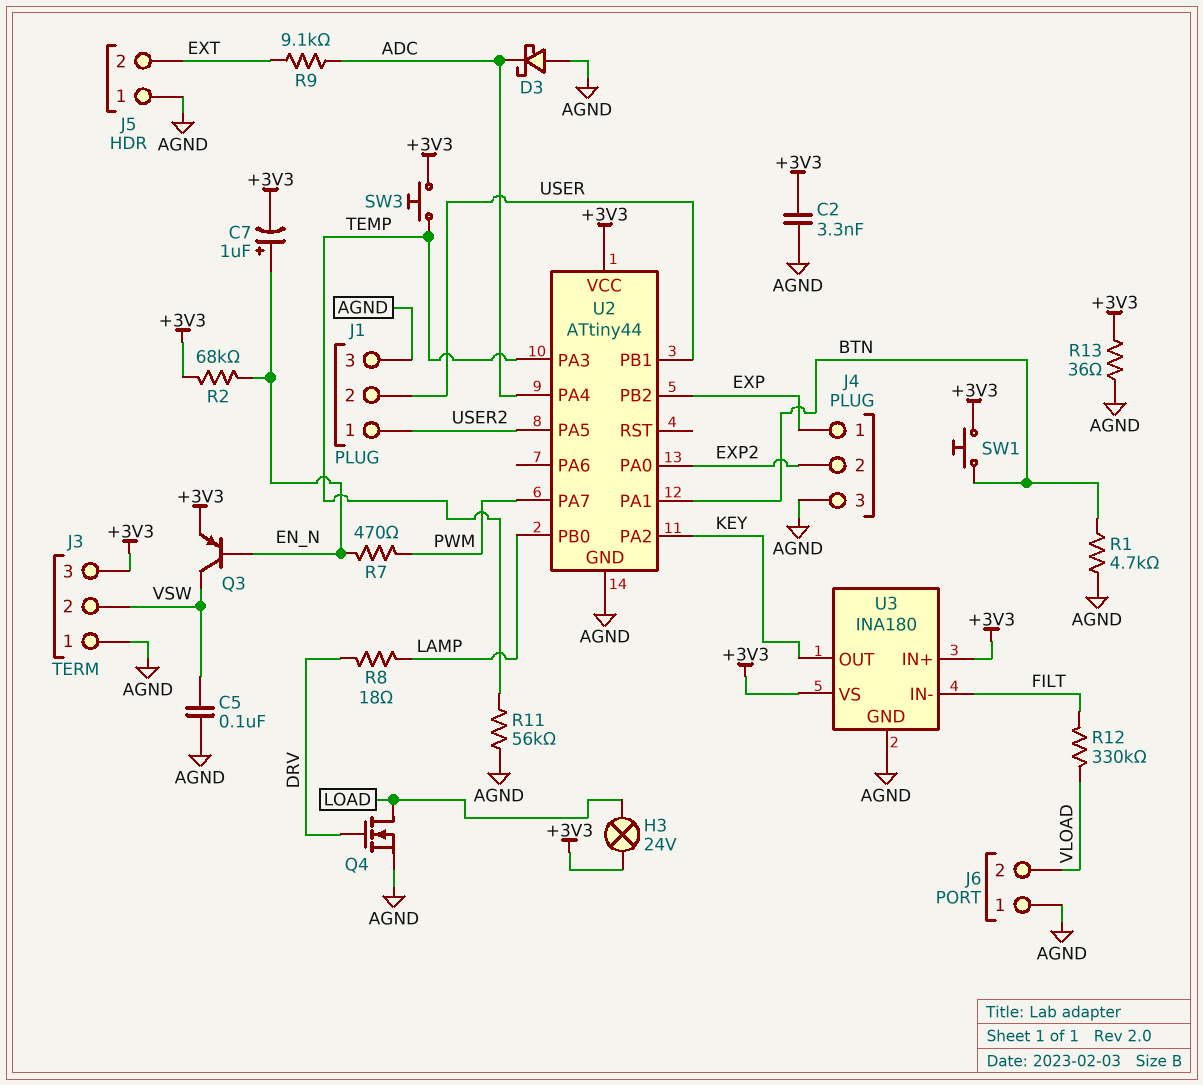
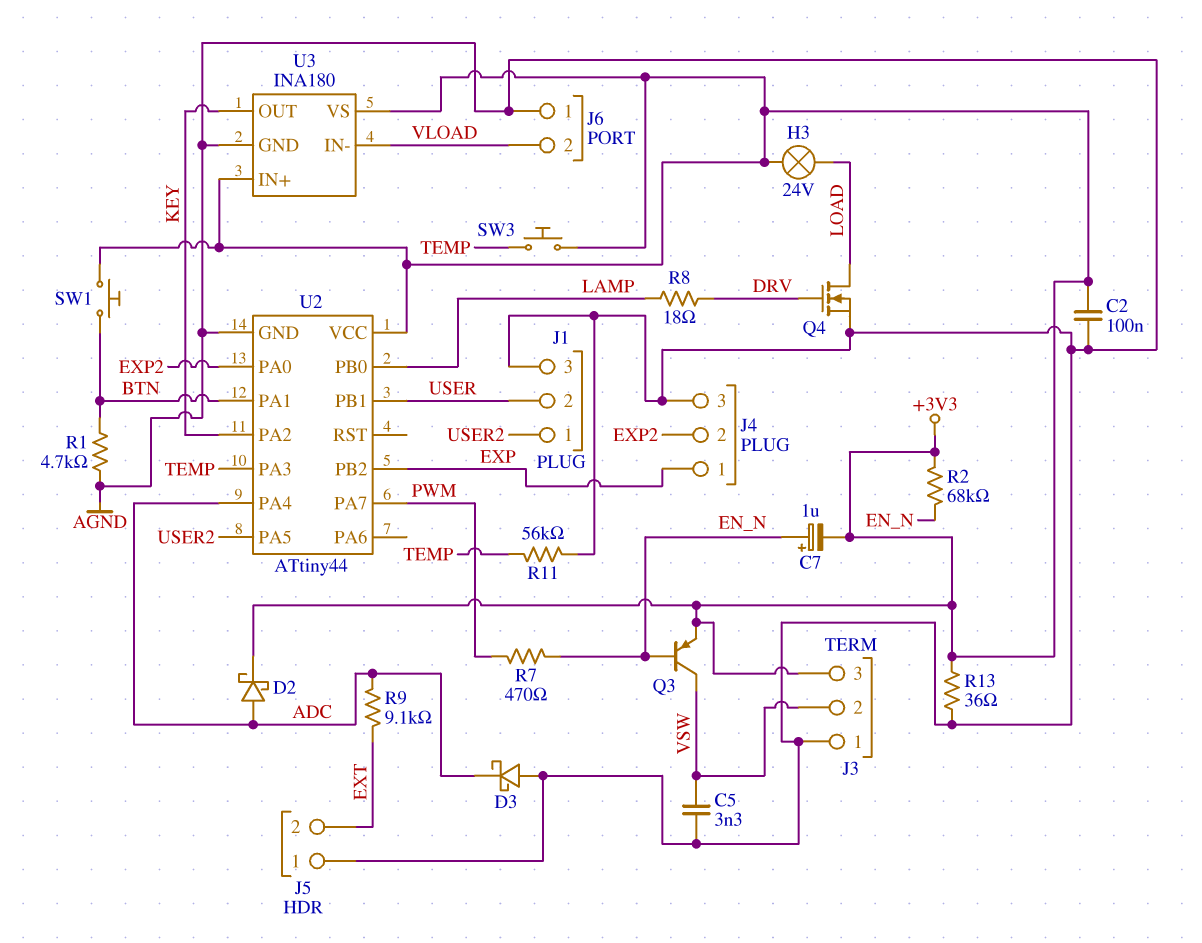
C2: 3.3nF (+3V3, AGND) -> 100nF (+3V3, AGND)
C5: 100nF (AGND, VSW) -> 3.3nF (AGND, VSW)
D2: none -> schottky (A ADC, K +3V3)
R12: 330k (FILT, VLOAD) -> none
U3 pin IN-: FILT -> VLOAD

